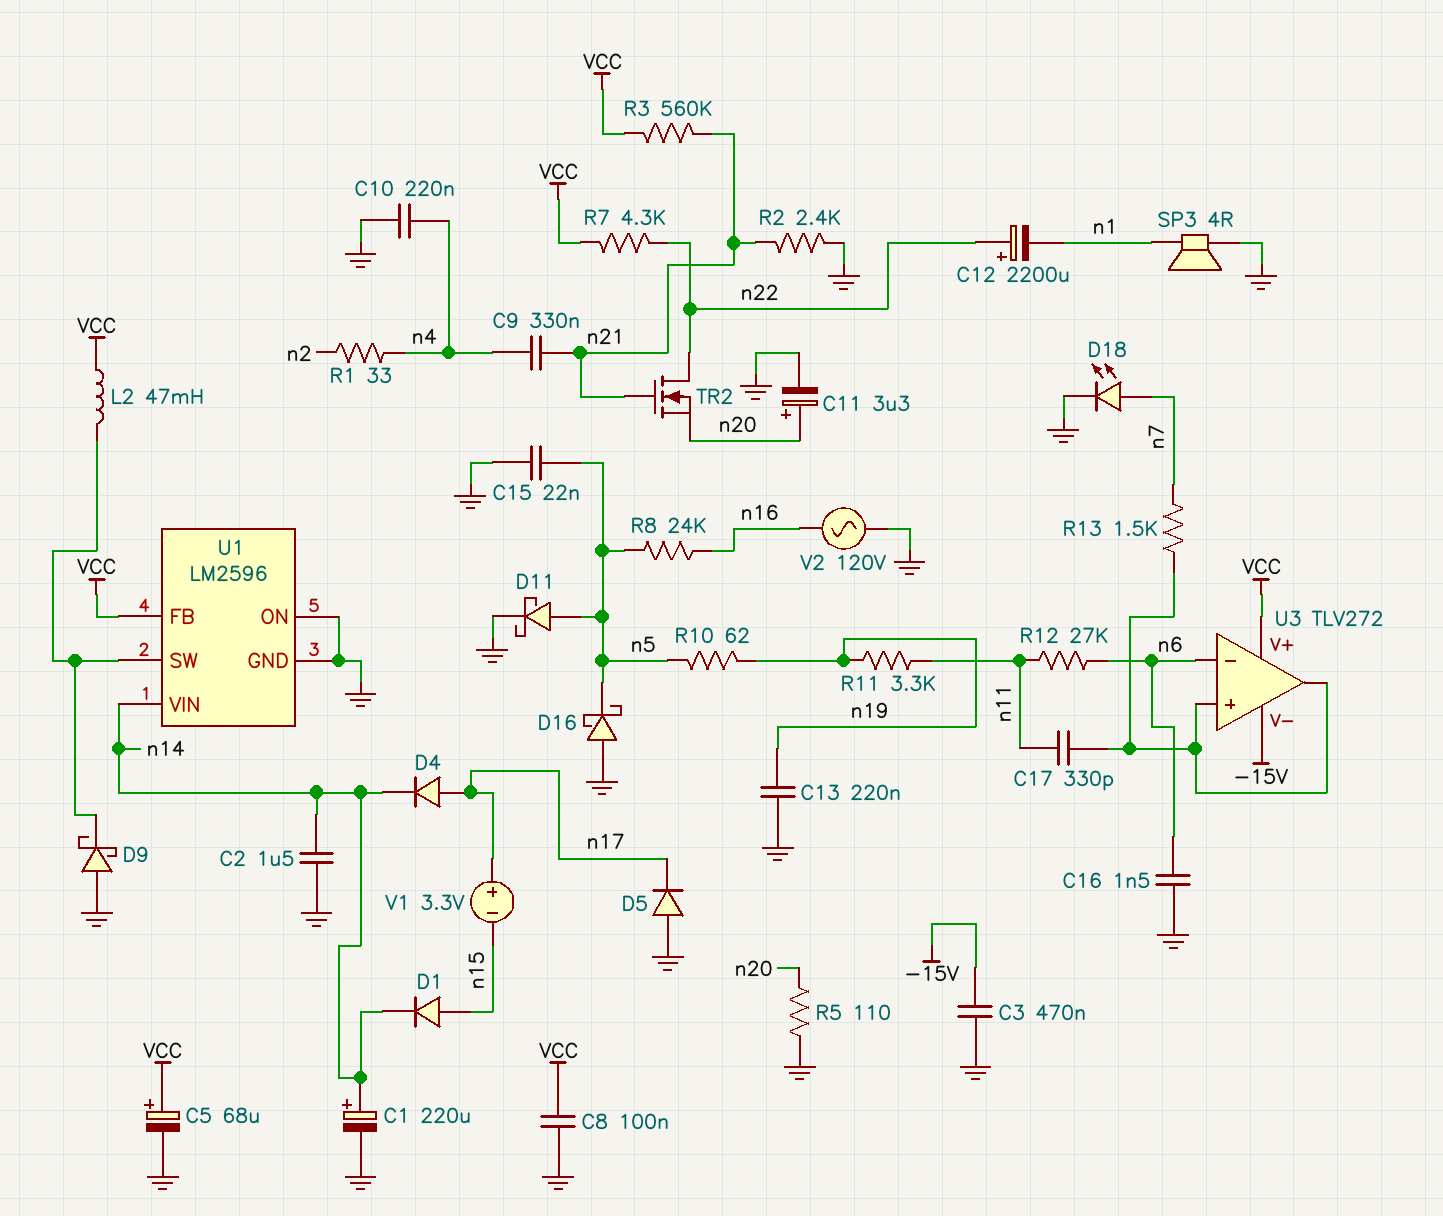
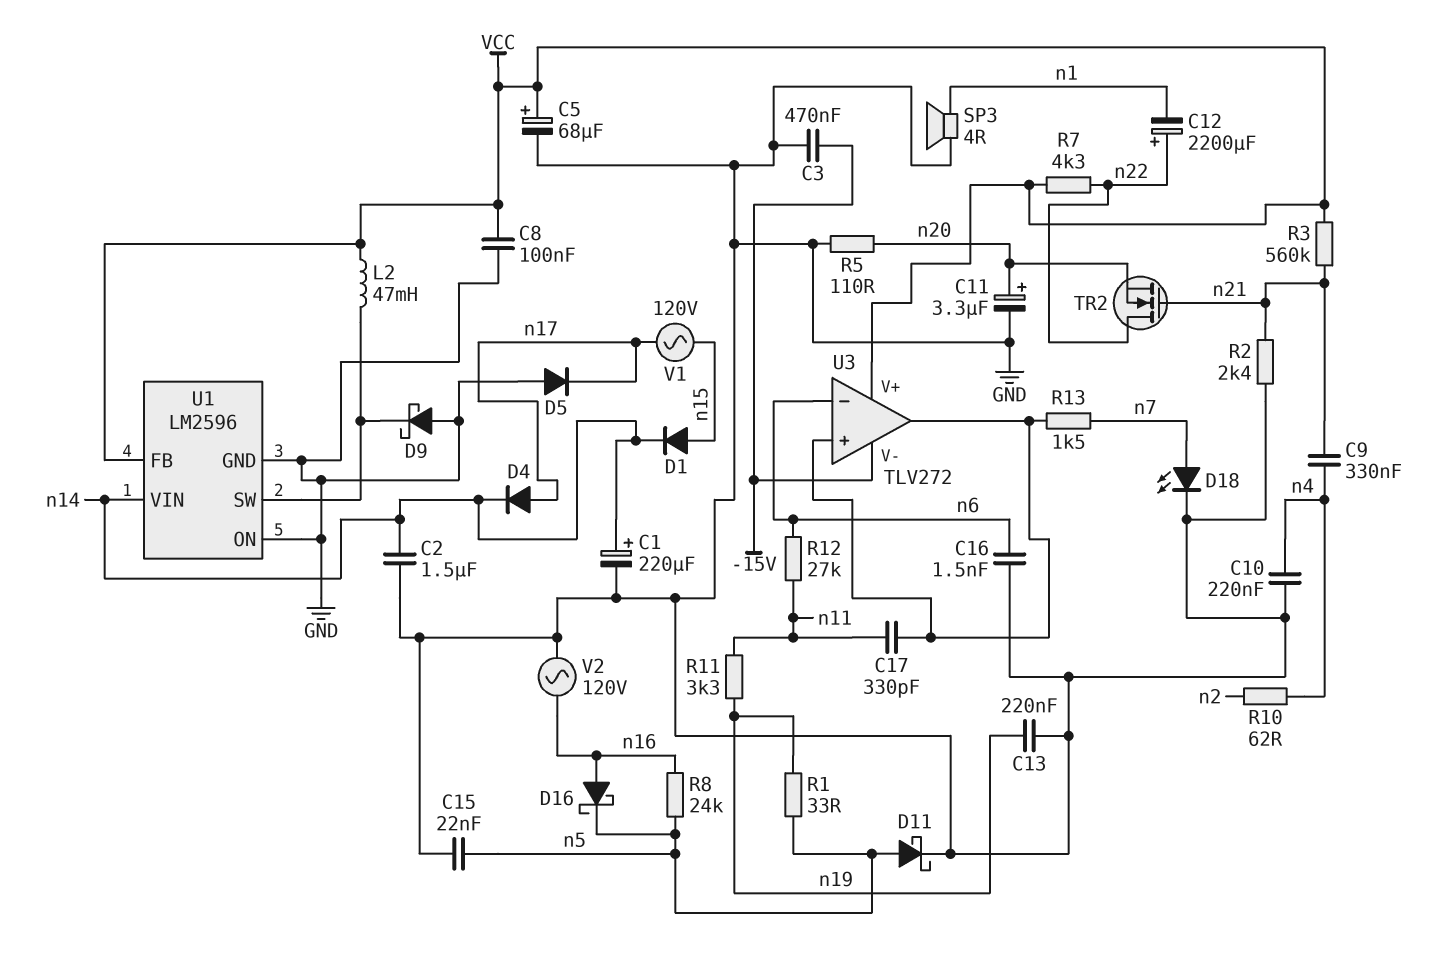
D16: schottky (A GND, K n5) -> schottky (A n16, K n5)
R1: 33 (n2, n4) -> 33 (n5, n19)
R10: 62 (n5, n19) -> 62 (n2, n4)
V1: 3.3V (plus n17, minus n15) -> AC 120V (n15, n17)

